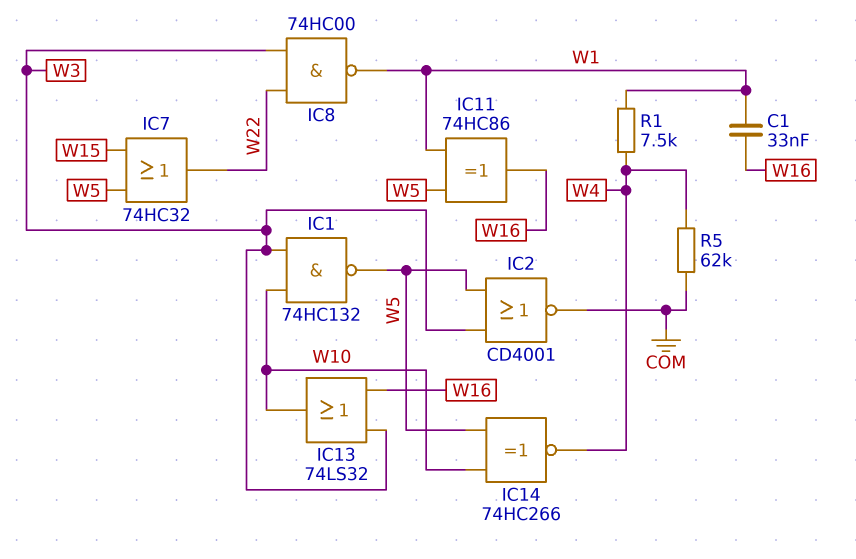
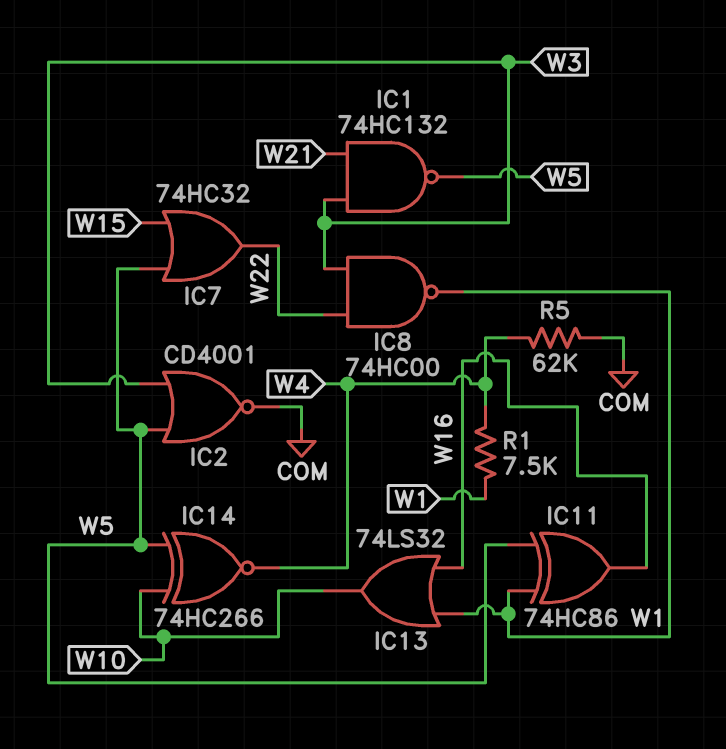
C1: 33nF (W1, W16) -> none
IC1: NAND 74HC132 (in W3, in W10, out W5) -> NAND 74HC132 (in W3, in W21, out W5)
IC13: OR 74LS32 (in W3, in W16, out W10) -> OR 74LS32 (in W1, in W16, out W10)

